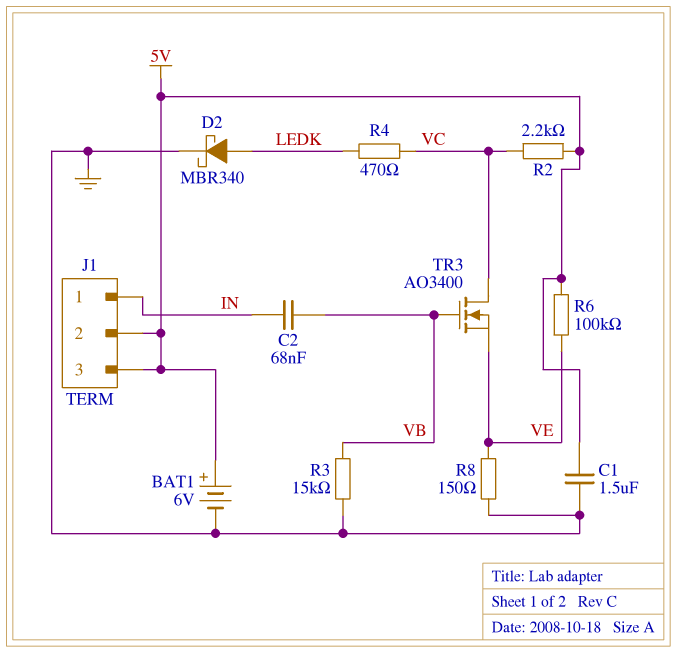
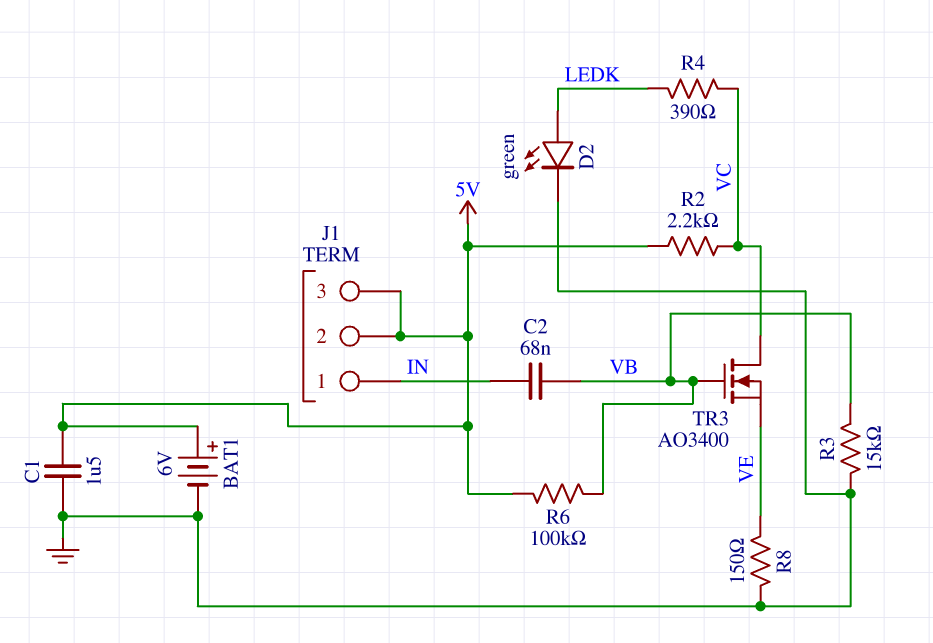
D2: schottky MBR340 (A LEDK, K GND) -> LED green (A LEDK, K GND)
R4: 470 (LEDK, VC) -> 390 (LEDK, VC)
R6: 100k (5V, VE) -> 100k (5V, VB)

